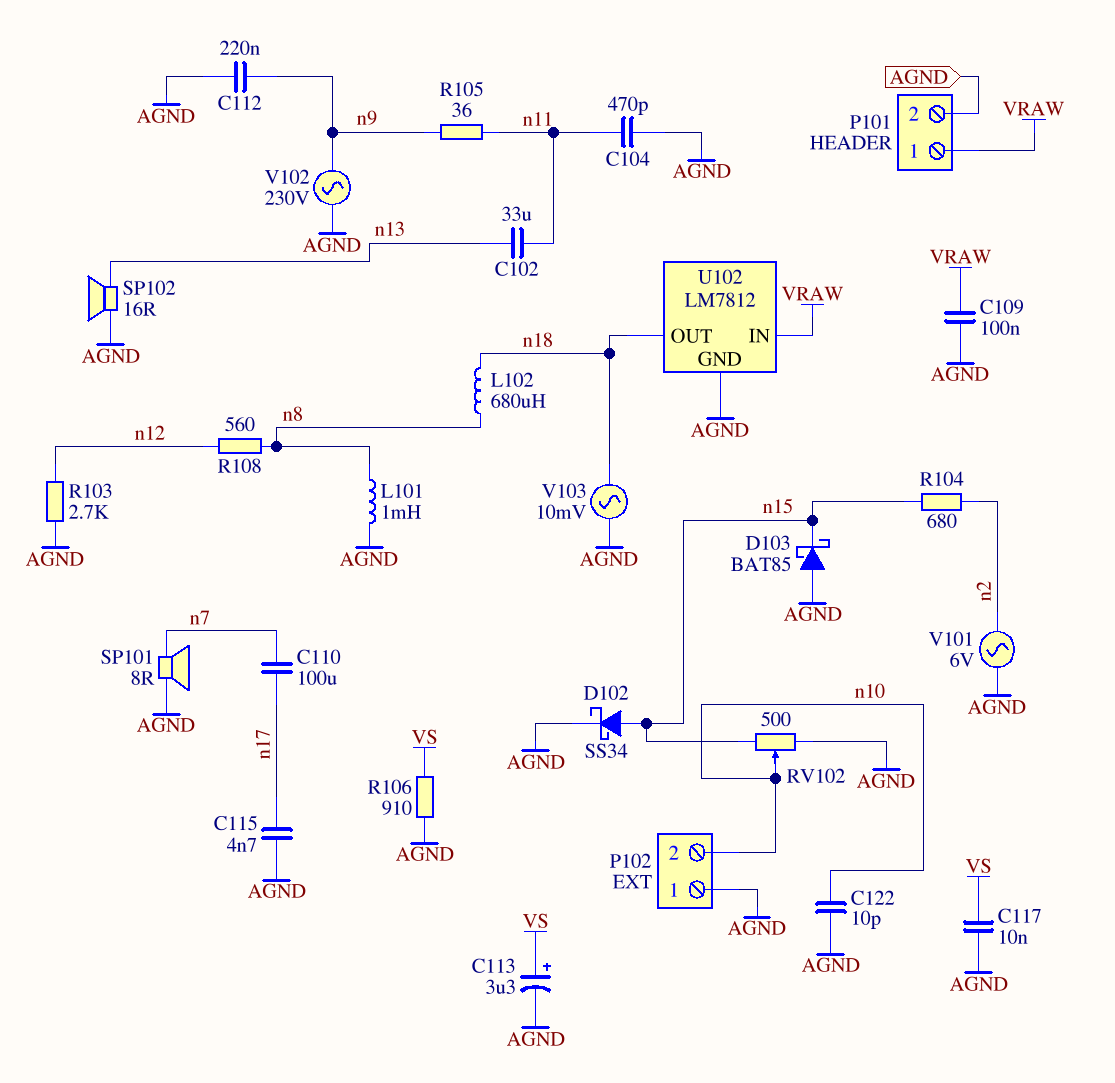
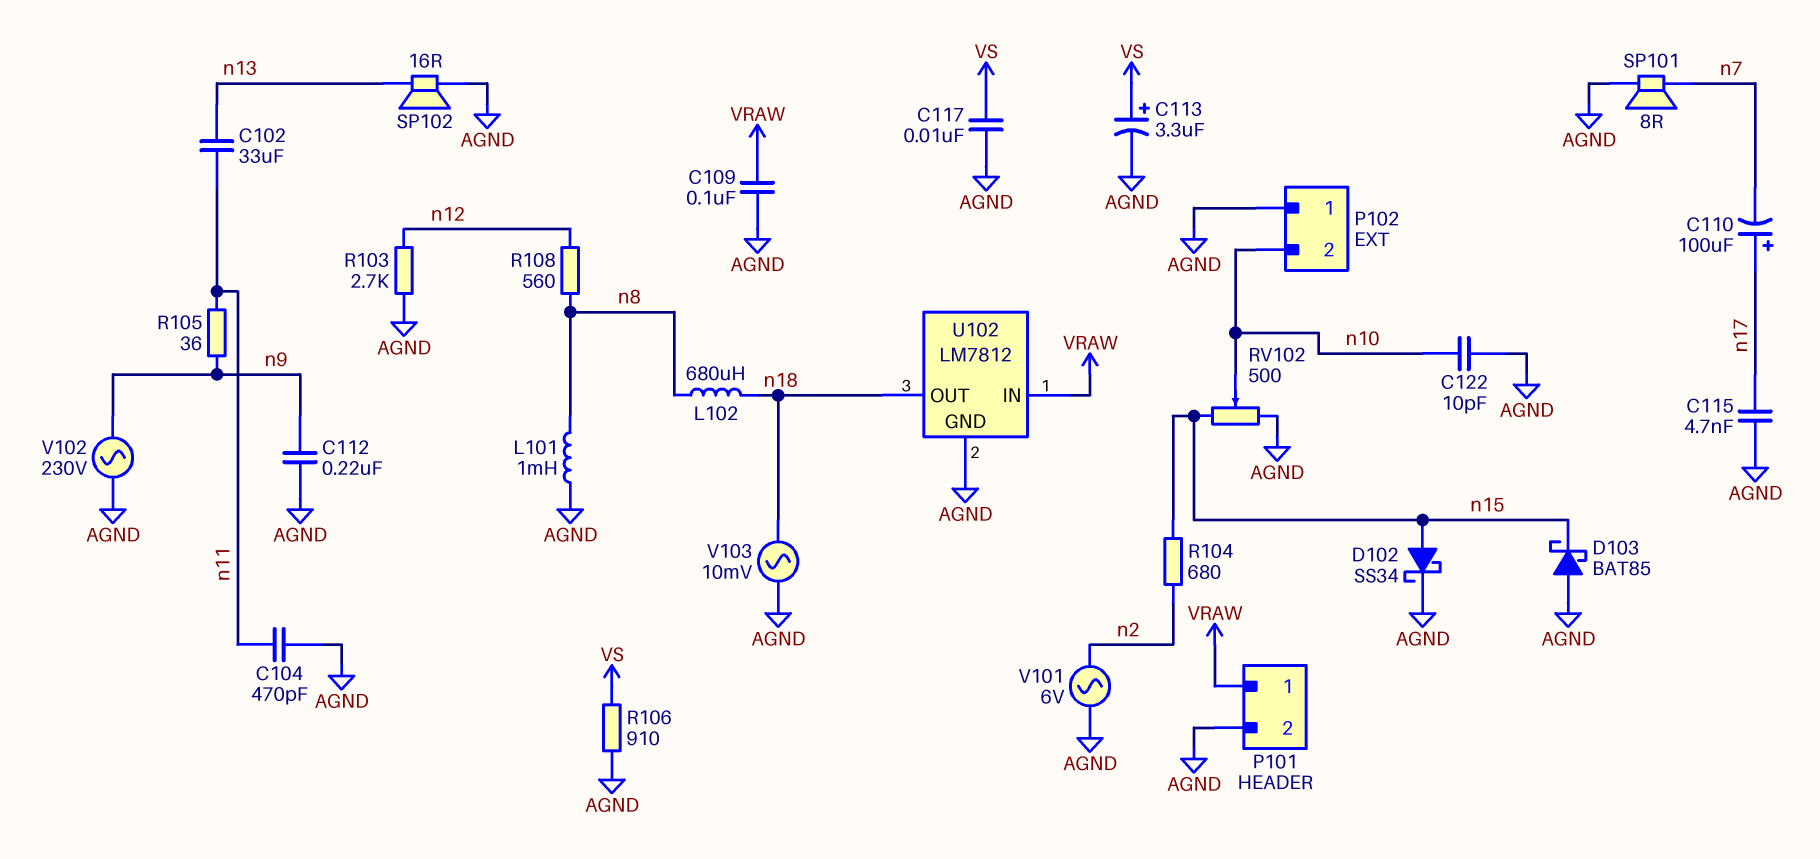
C110: 100uF (n7, n17) -> 100uF (plus n17, minus n7)

